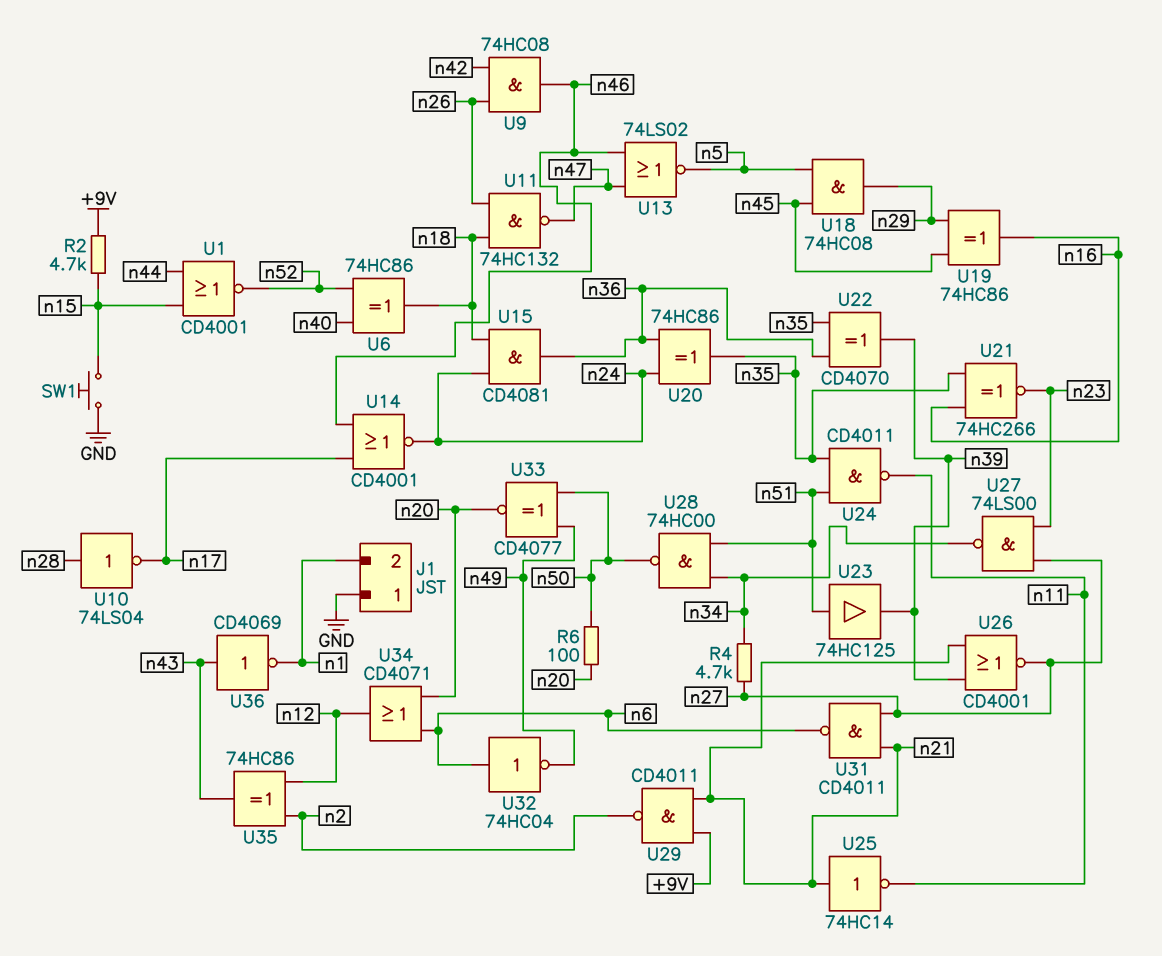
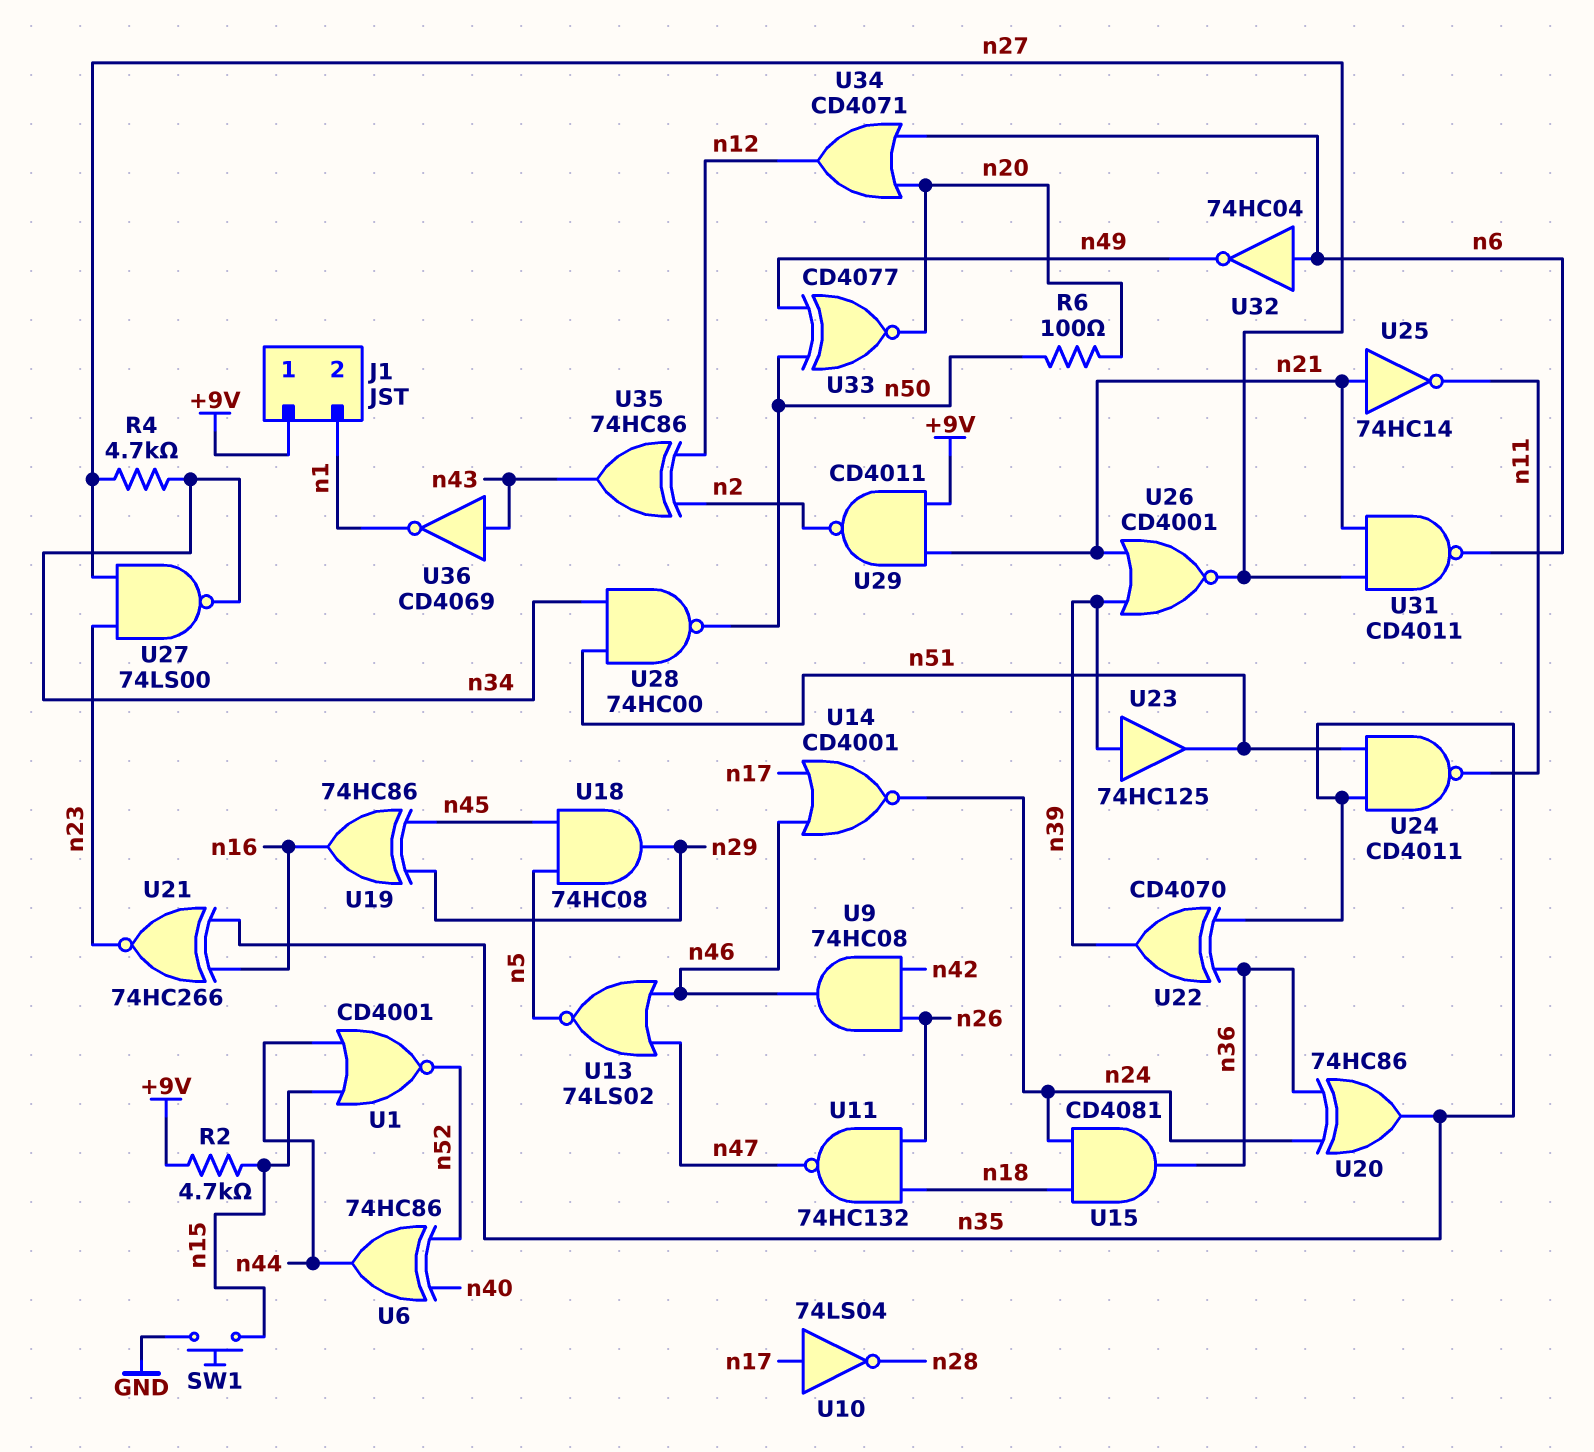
J1 pin 1: GND -> +9V
U6: XOR 74HC86 (in n40, in n52, out n18) -> XOR 74HC86 (in n40, in n52, out n44)
U10: NOT 74LS04 (in n28, out n17) -> NOT 74LS04 (in n17, out n28)
U23: buffer 74HC125 (in n51, out n39) -> buffer 74HC125 (in n39, out n51)

